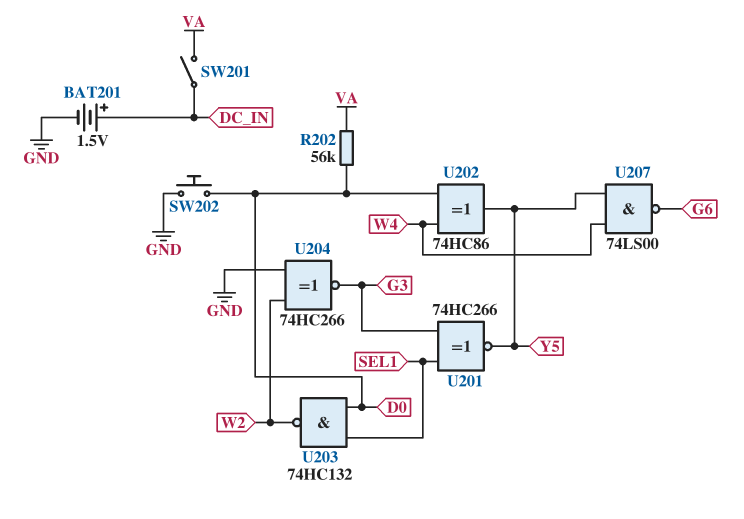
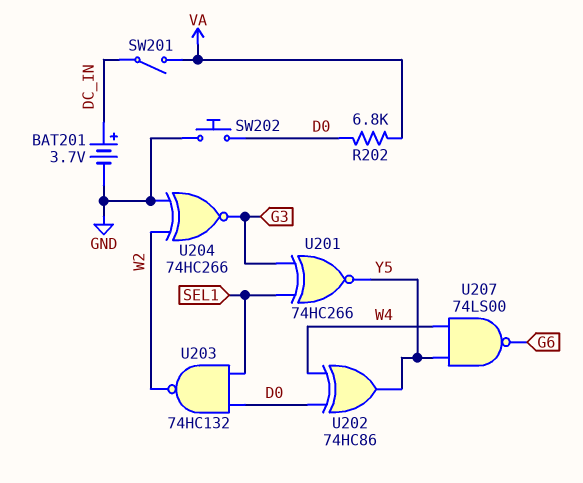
BAT201: 1.5V (plus DC_IN, minus GND) -> 3.7V (plus DC_IN, minus GND)
R202: 56k (D0, VA) -> 6.8k (D0, VA)

